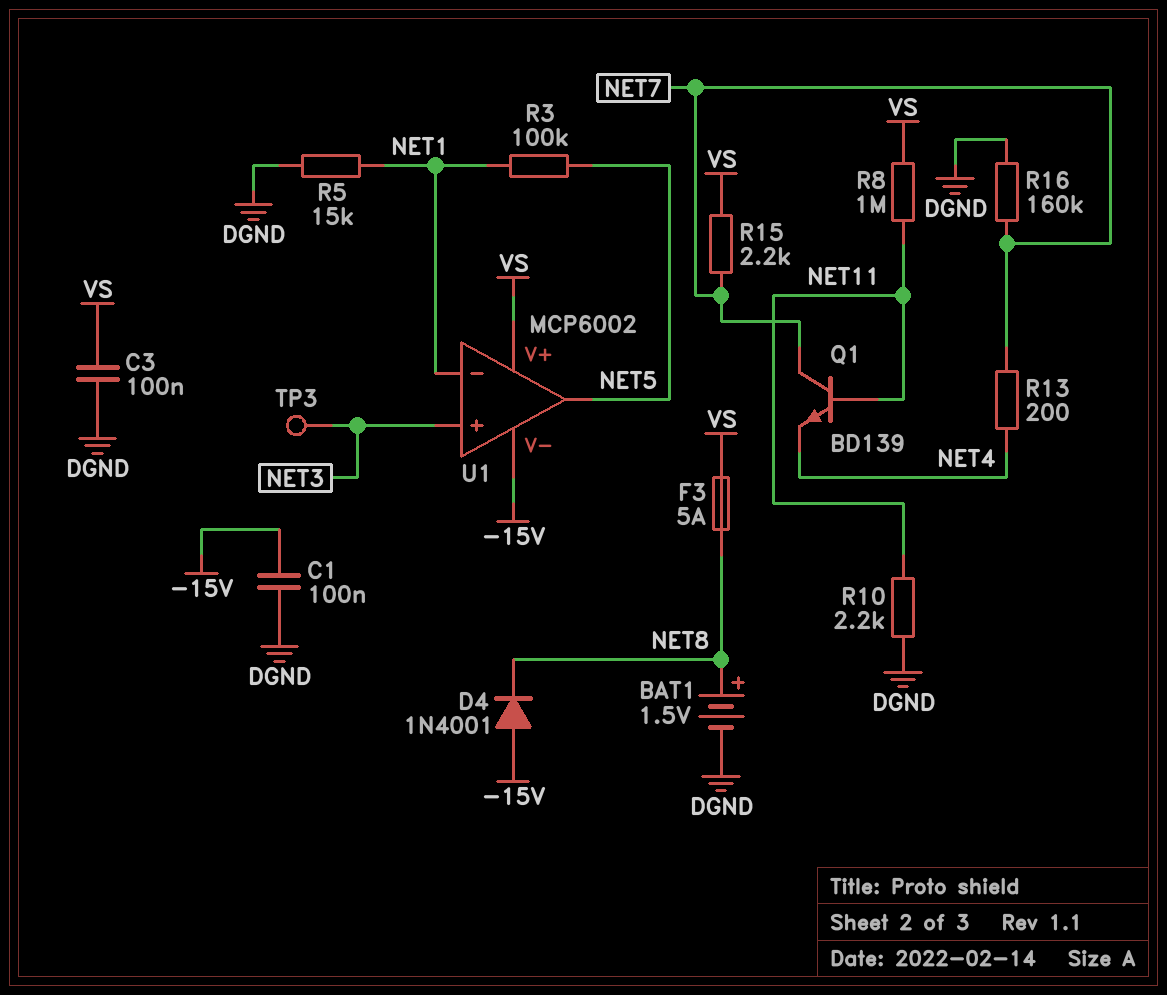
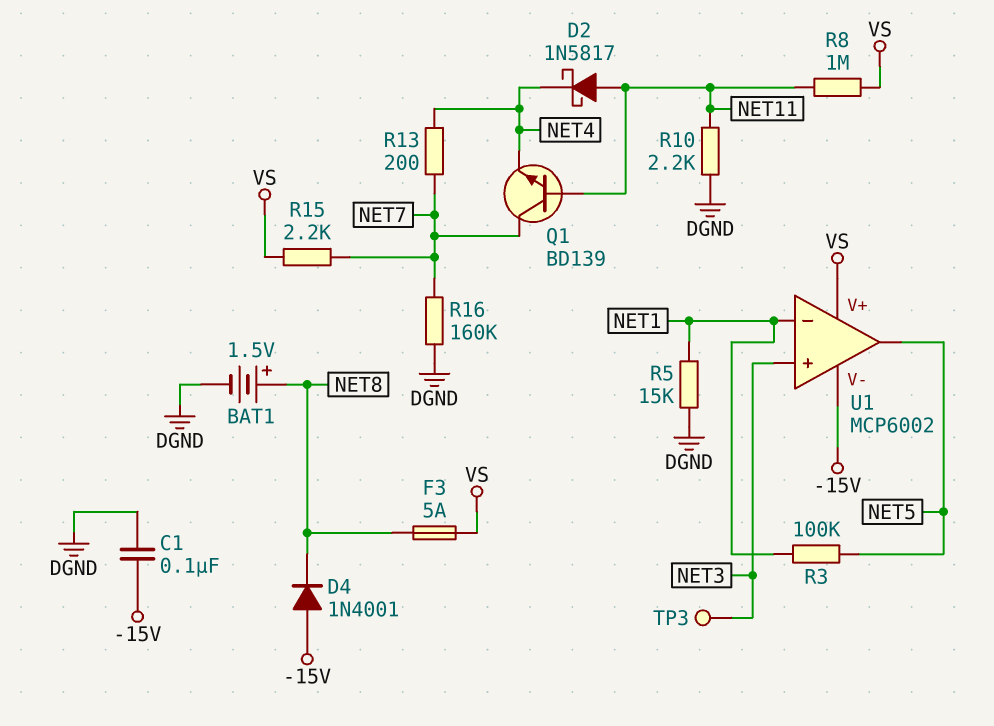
C3: 100nF (DGND, VS) -> none
D2: none -> schottky 1N5817 (A NET11, K NET4)

